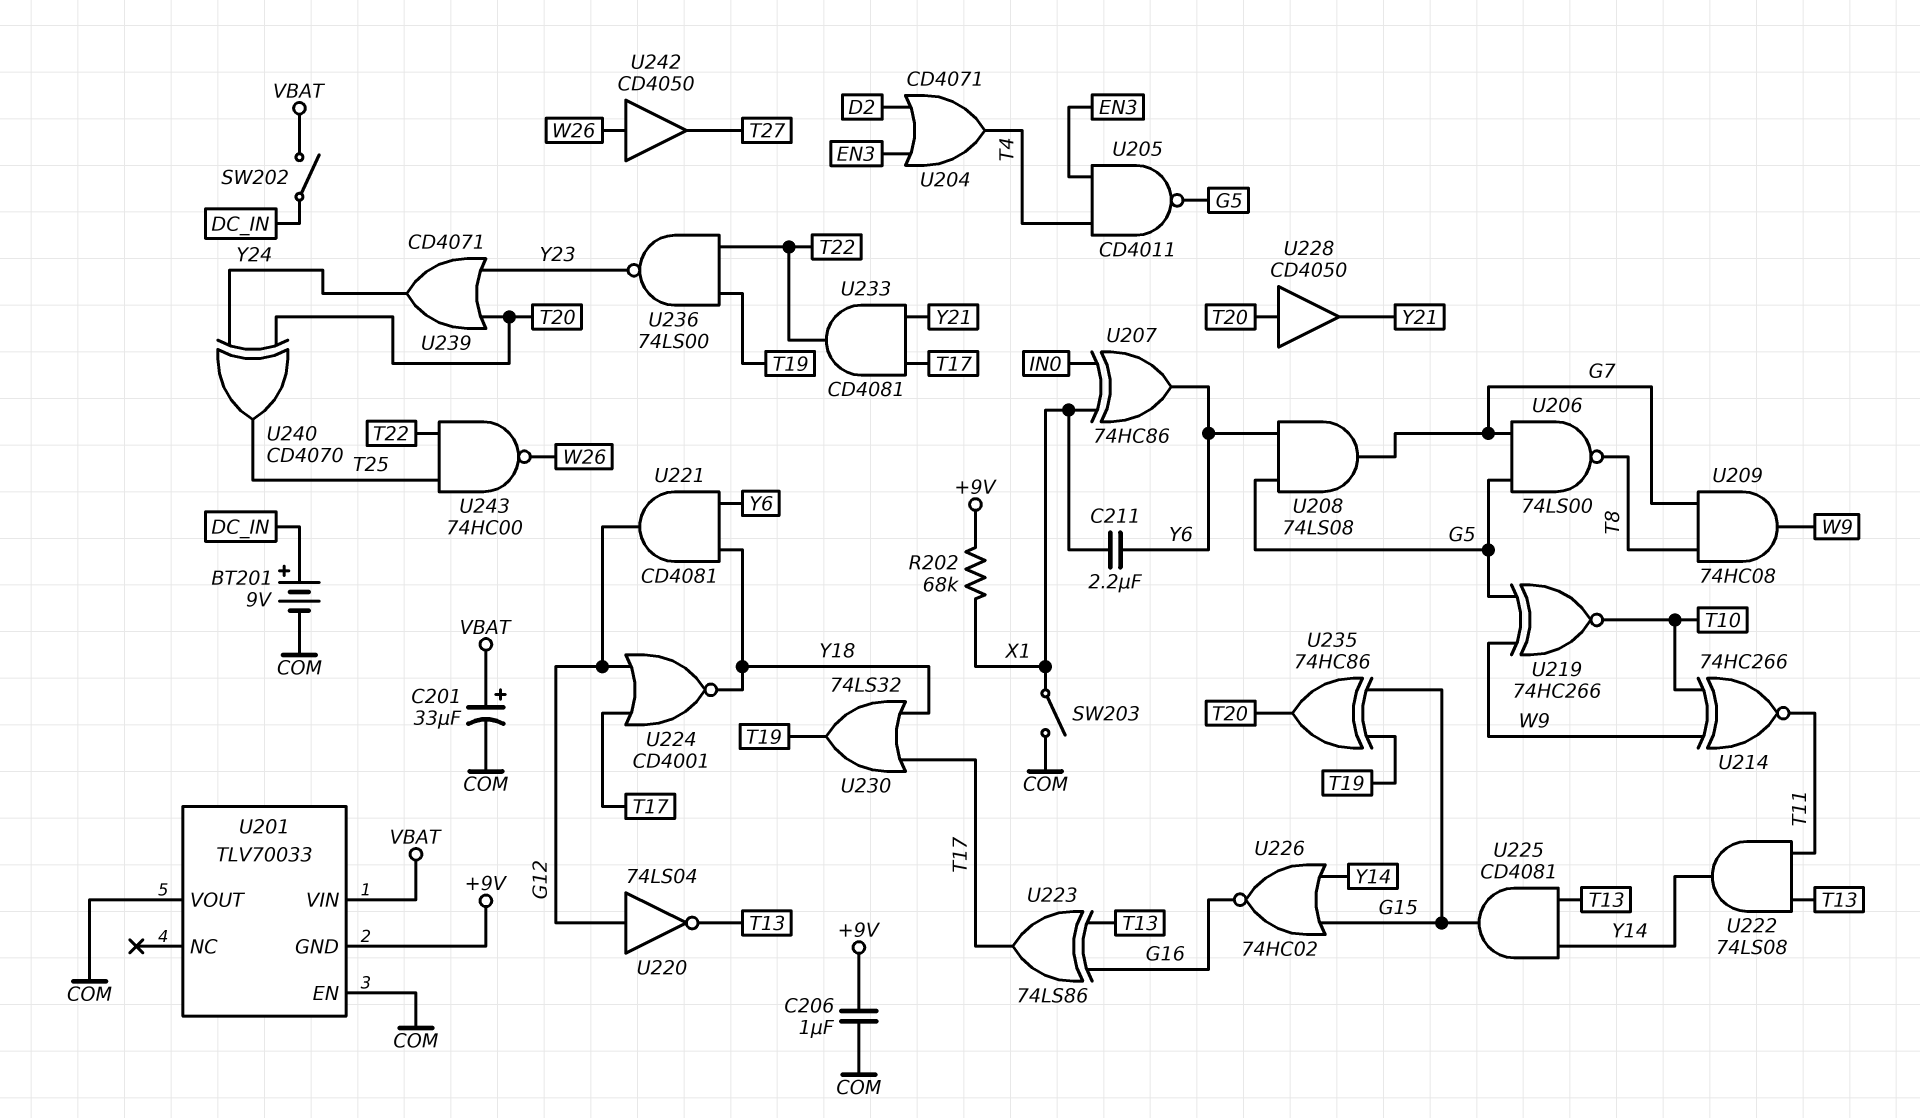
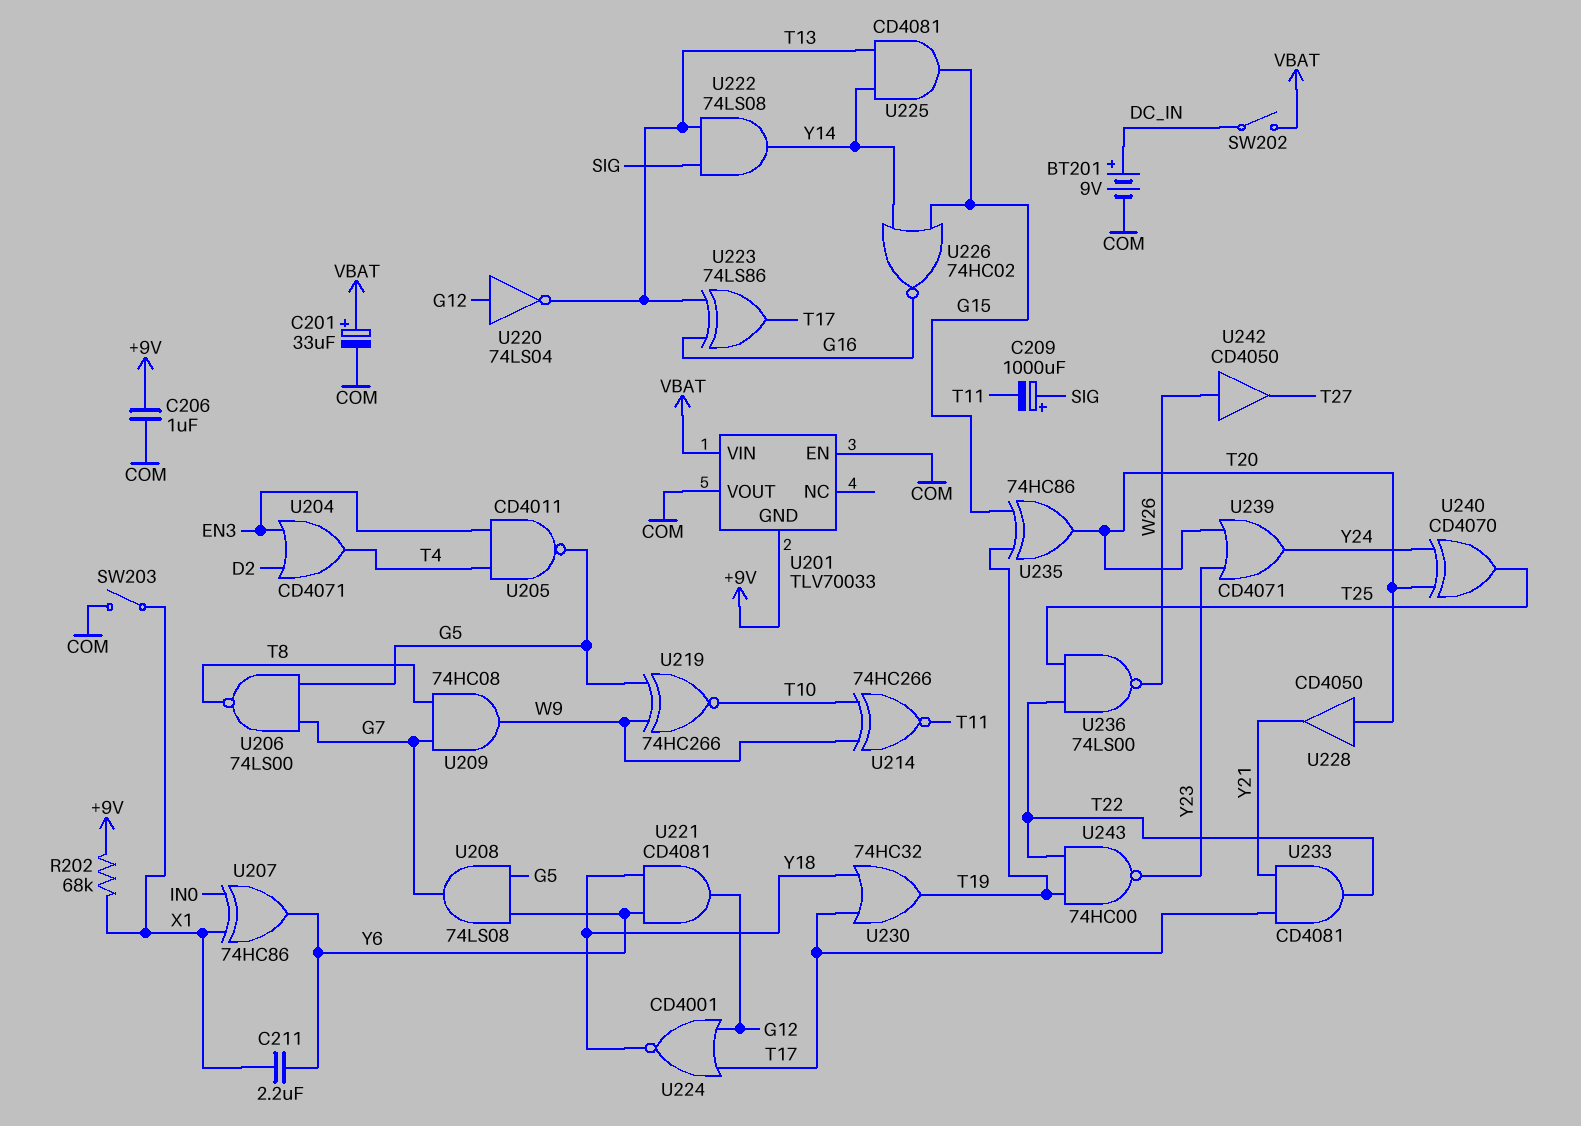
C209: none -> 1000uF (plus SIG, minus T11)
U222: AND 74LS08 (in T11, in T13, out Y14) -> AND 74LS08 (in SIG, in T13, out Y14)
U230: OR 74LS32 (in T17, in Y18, out T19) -> OR 74HC32 (in T17, in Y18, out T19)
U236: NAND 74LS00 (in T19, in T22, out Y23) -> NAND 74LS00 (in T22, in T25, out W26)
U243: NAND 74HC00 (in T22, in T25, out W26) -> NAND 74HC00 (in T19, in T22, out Y23)

